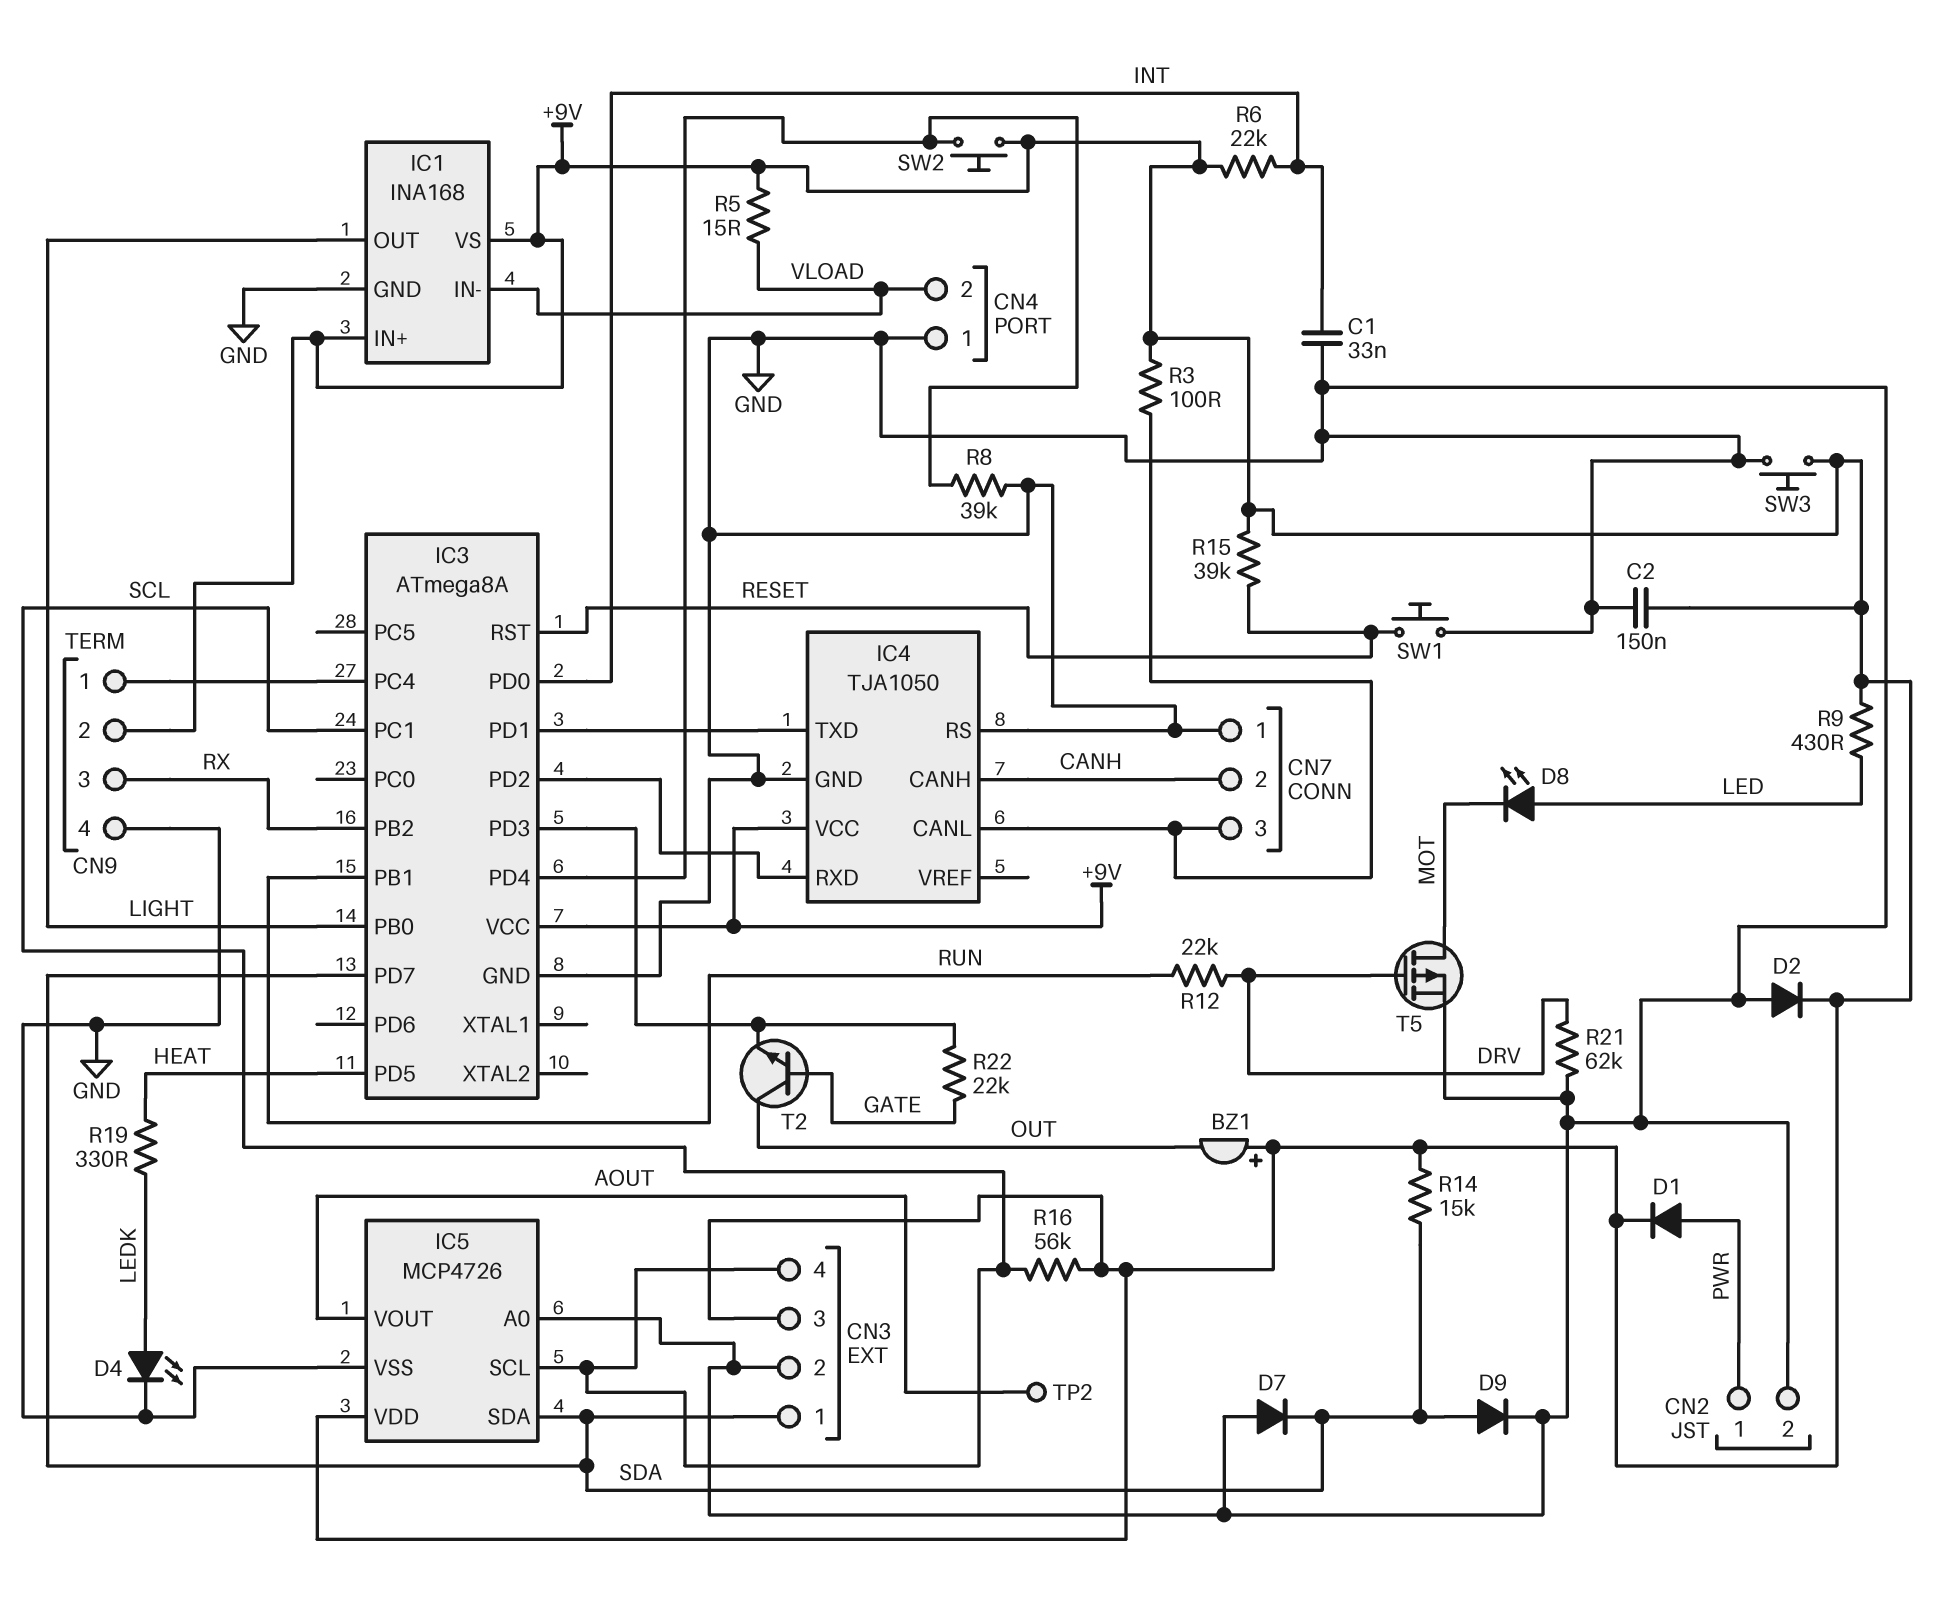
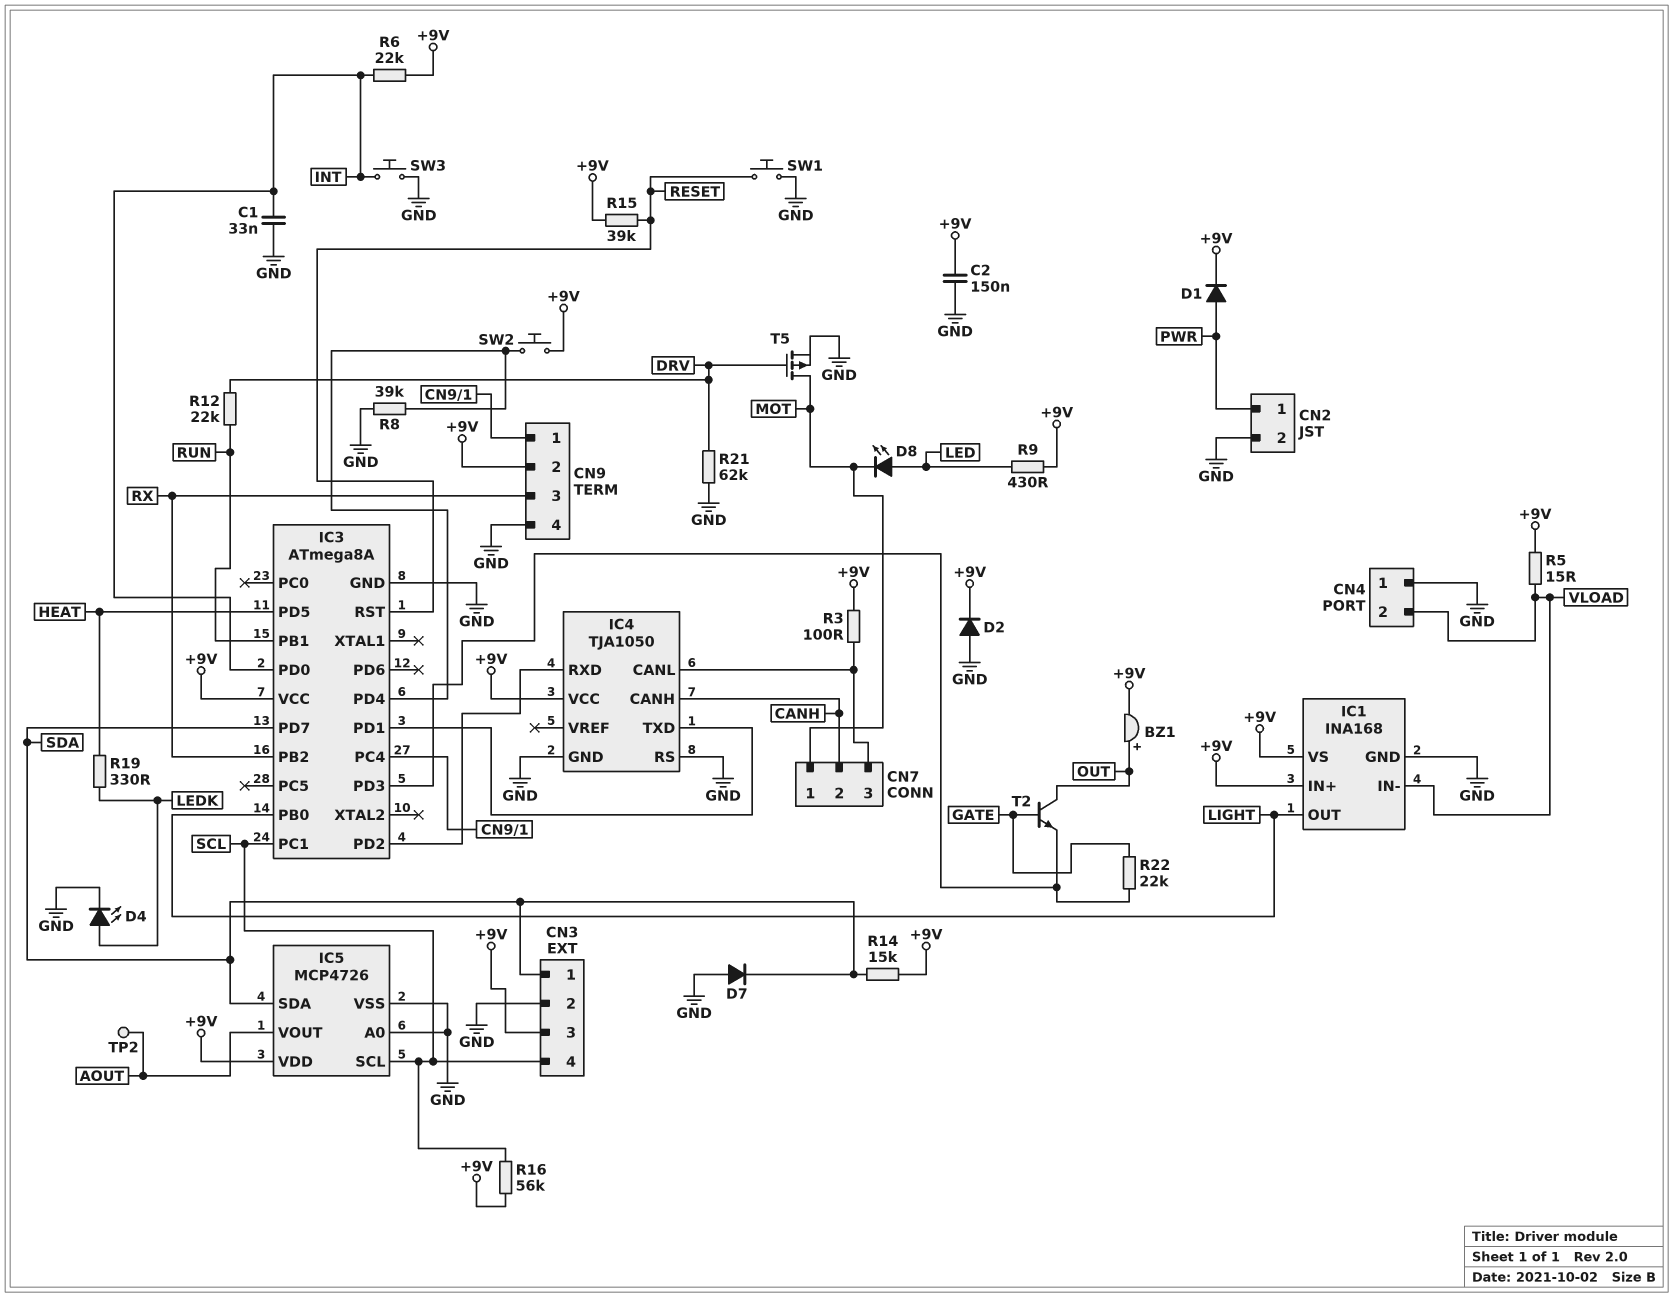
BZ1: buzzer (plus +9V, minus OUT) -> buzzer (plus OUT, minus +9V)
CN7 pin 1: GND -> MOT
D9: diode (A SDA, K GND) -> none
SW3: button (+9V, GND) -> button (GND, INT)

